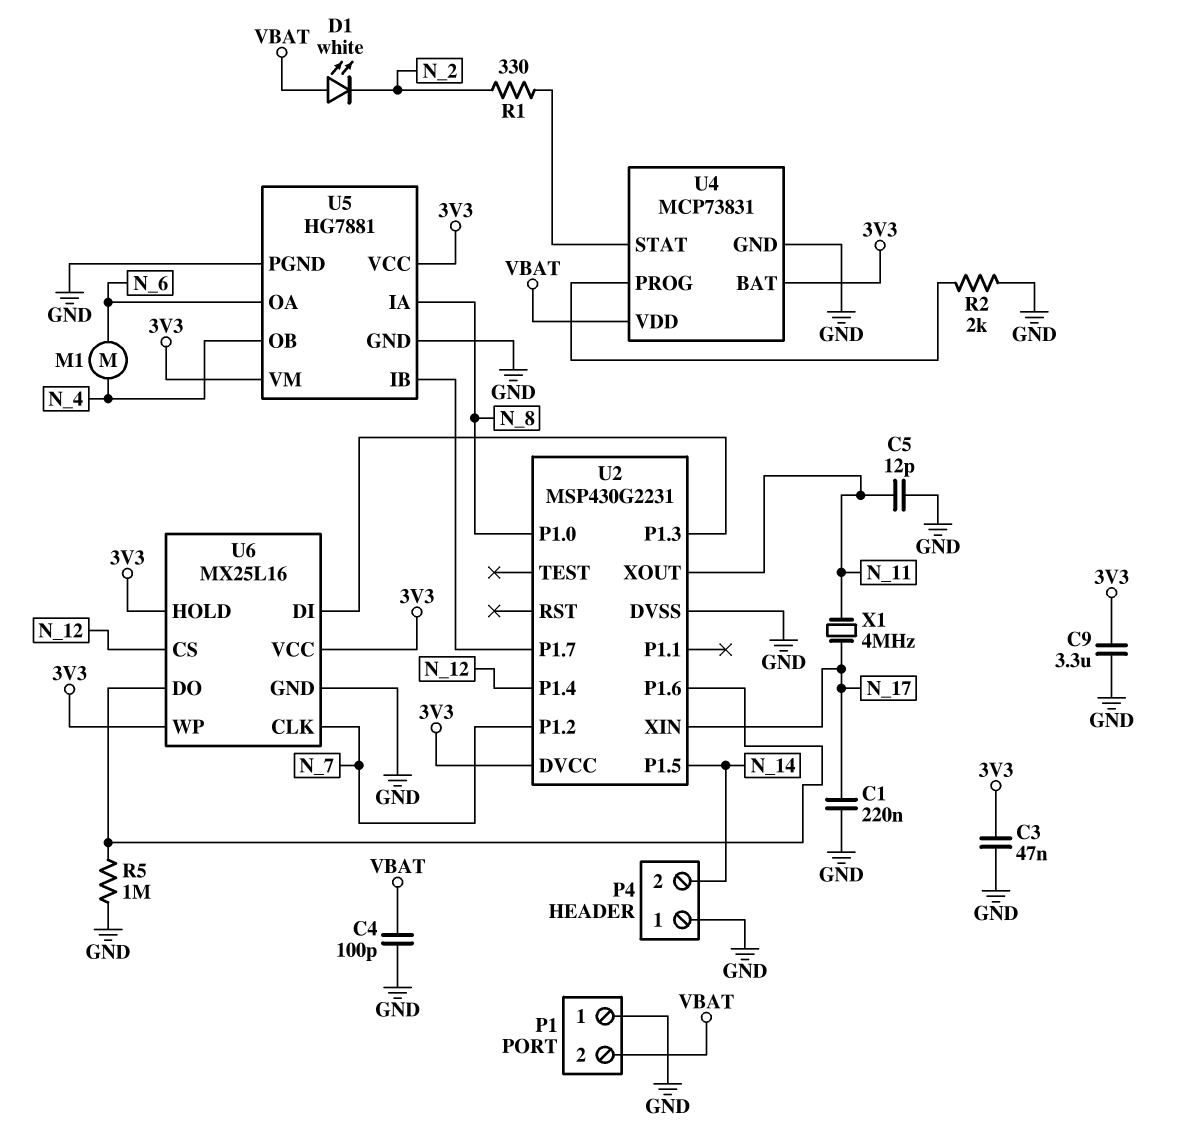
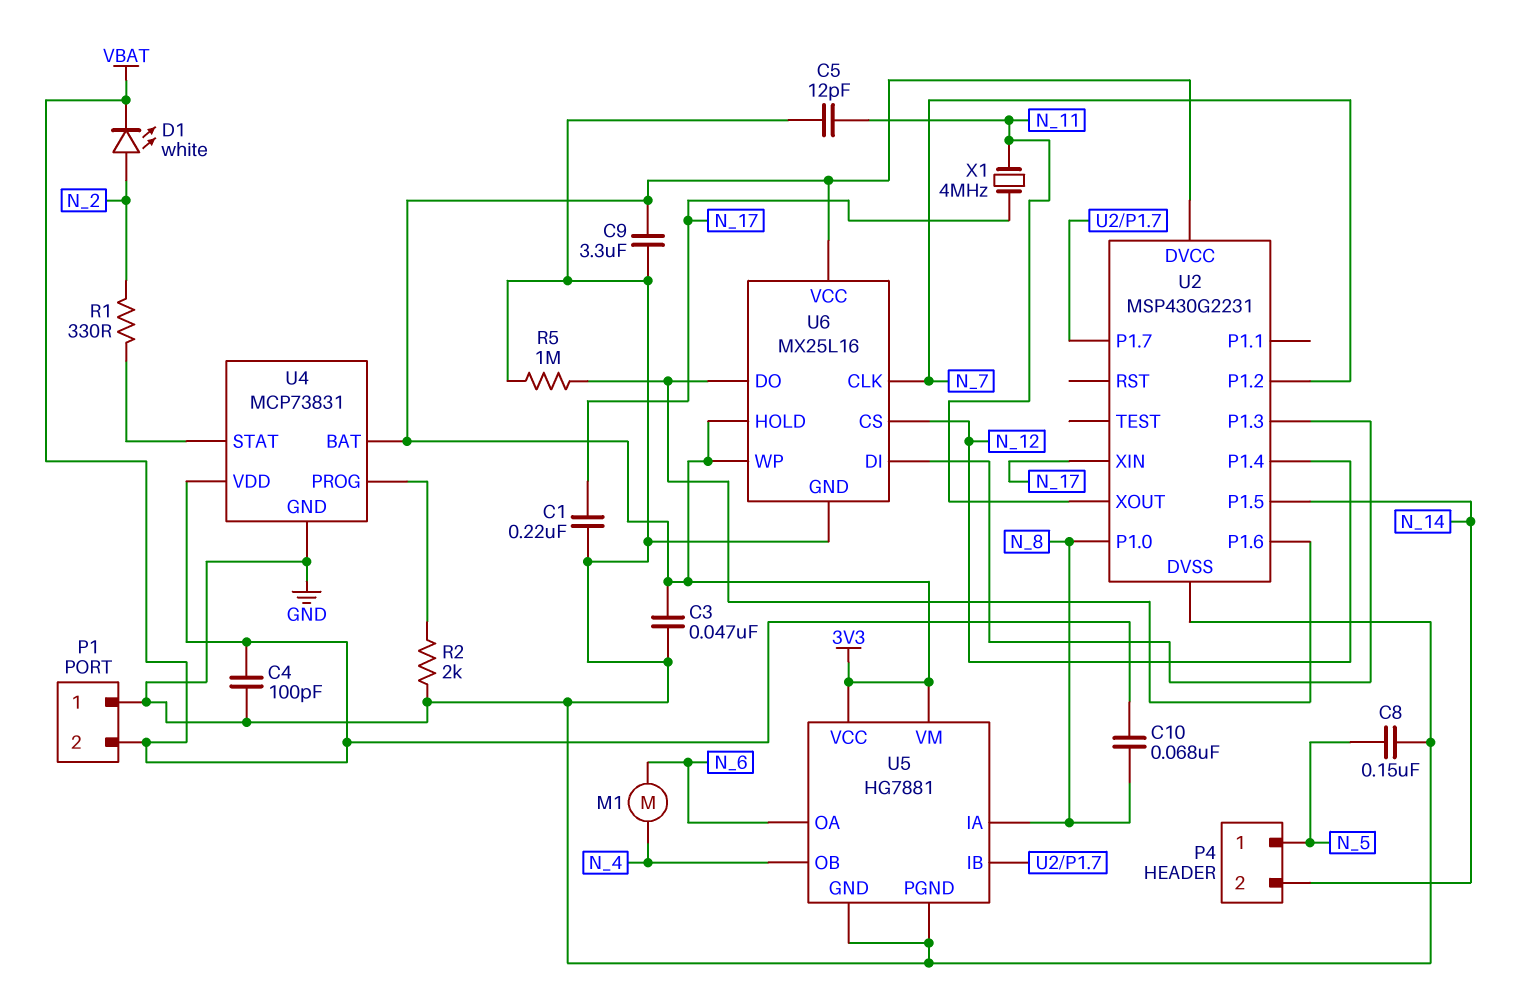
C8: none -> 150nF (GND, N_5)
C10: none -> 68nF (N_8, VBAT)
D1: LED white (A VBAT, K N_2) -> LED white (A N_2, K VBAT)
P4 pin 1: GND -> N_5

